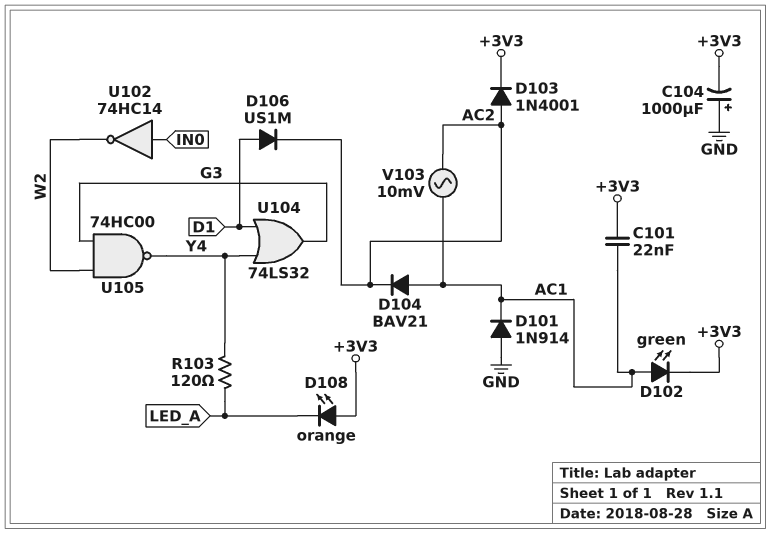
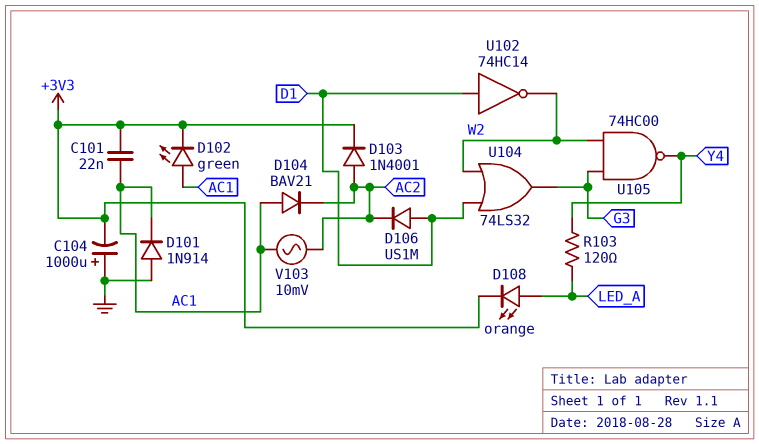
D108: LED orange (A +3V3, K LED_A) -> LED orange (A LED_A, K +3V3)
U102: NOT 74HC14 (in IN0, out W2) -> NOT 74HC14 (in D1, out W2)
U104: OR 74LS32 (in D1, in Y4, out G3) -> OR 74LS32 (in D1, in W2, out G3)

